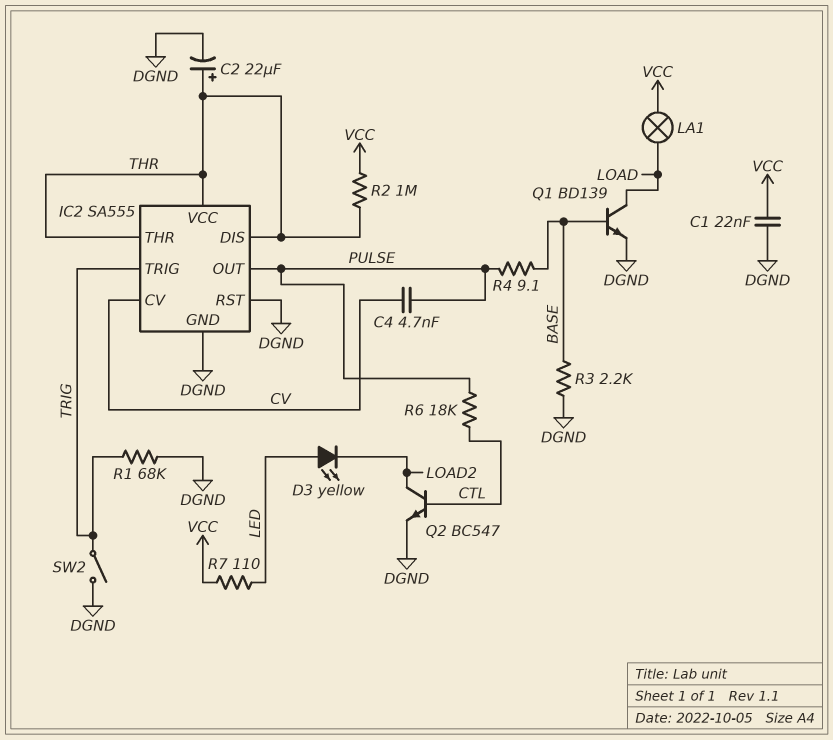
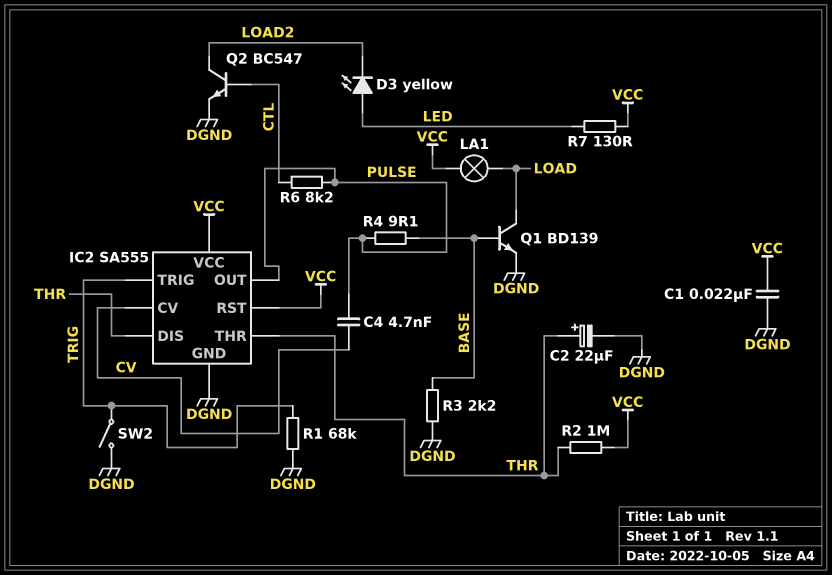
IC2 pin RST: DGND -> VCC
IC2 pin VCC: THR -> VCC
R6: 18k (CTL, PULSE) -> 8.2k (CTL, PULSE)
R7: 110 (LED, VCC) -> 130 (LED, VCC)

